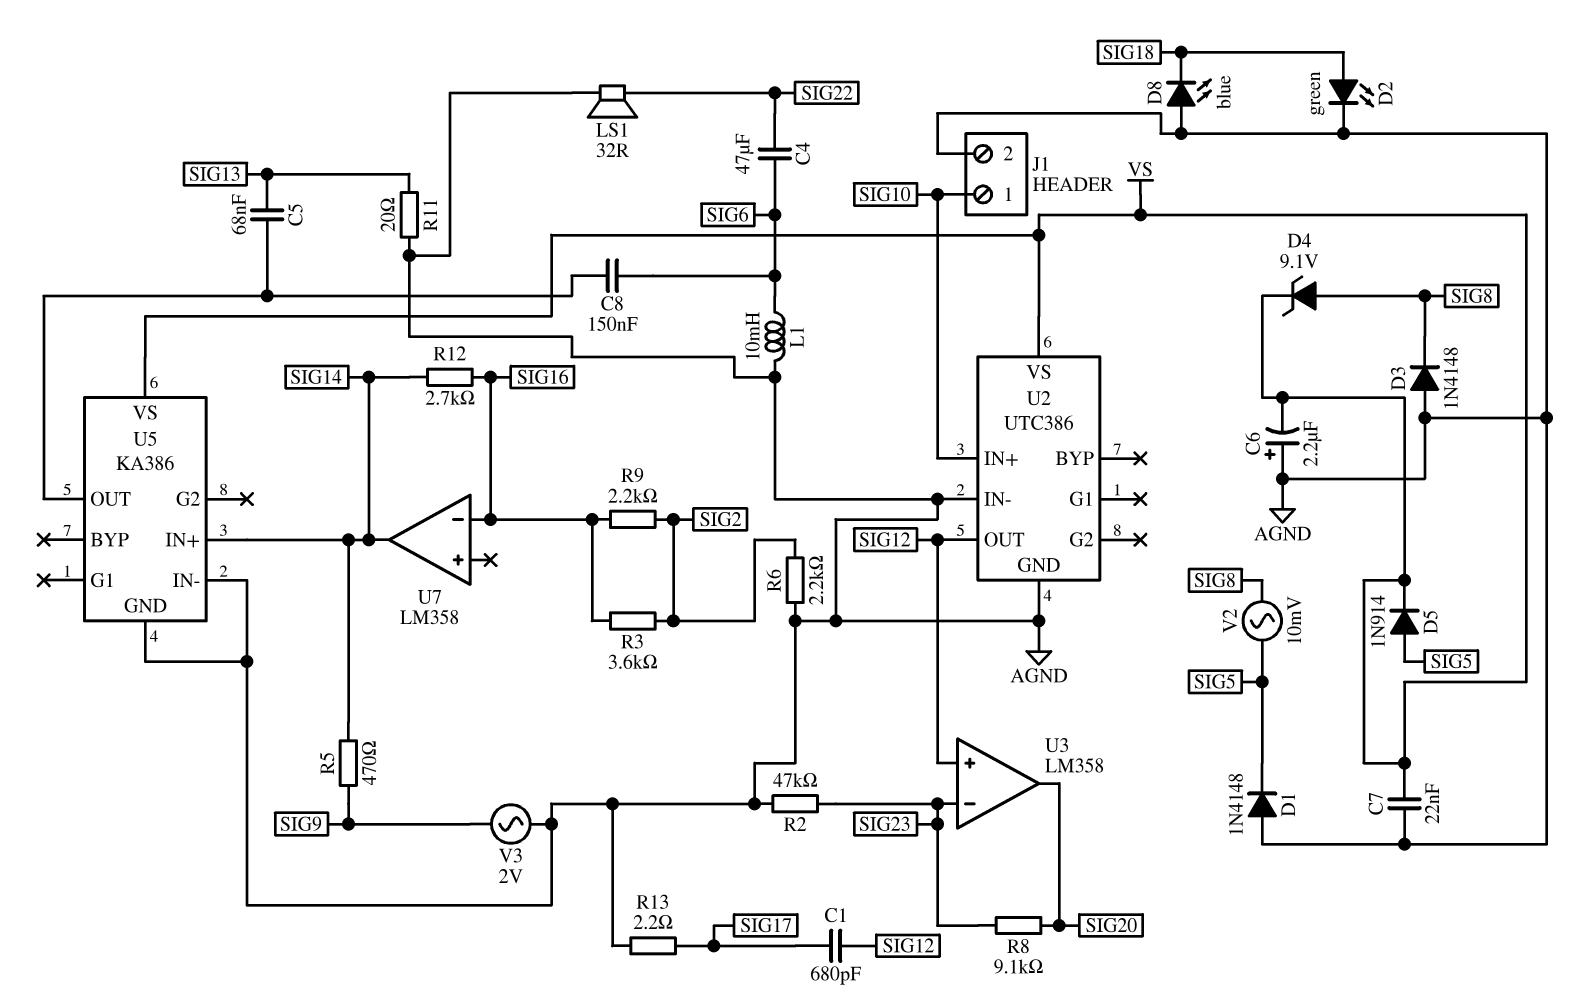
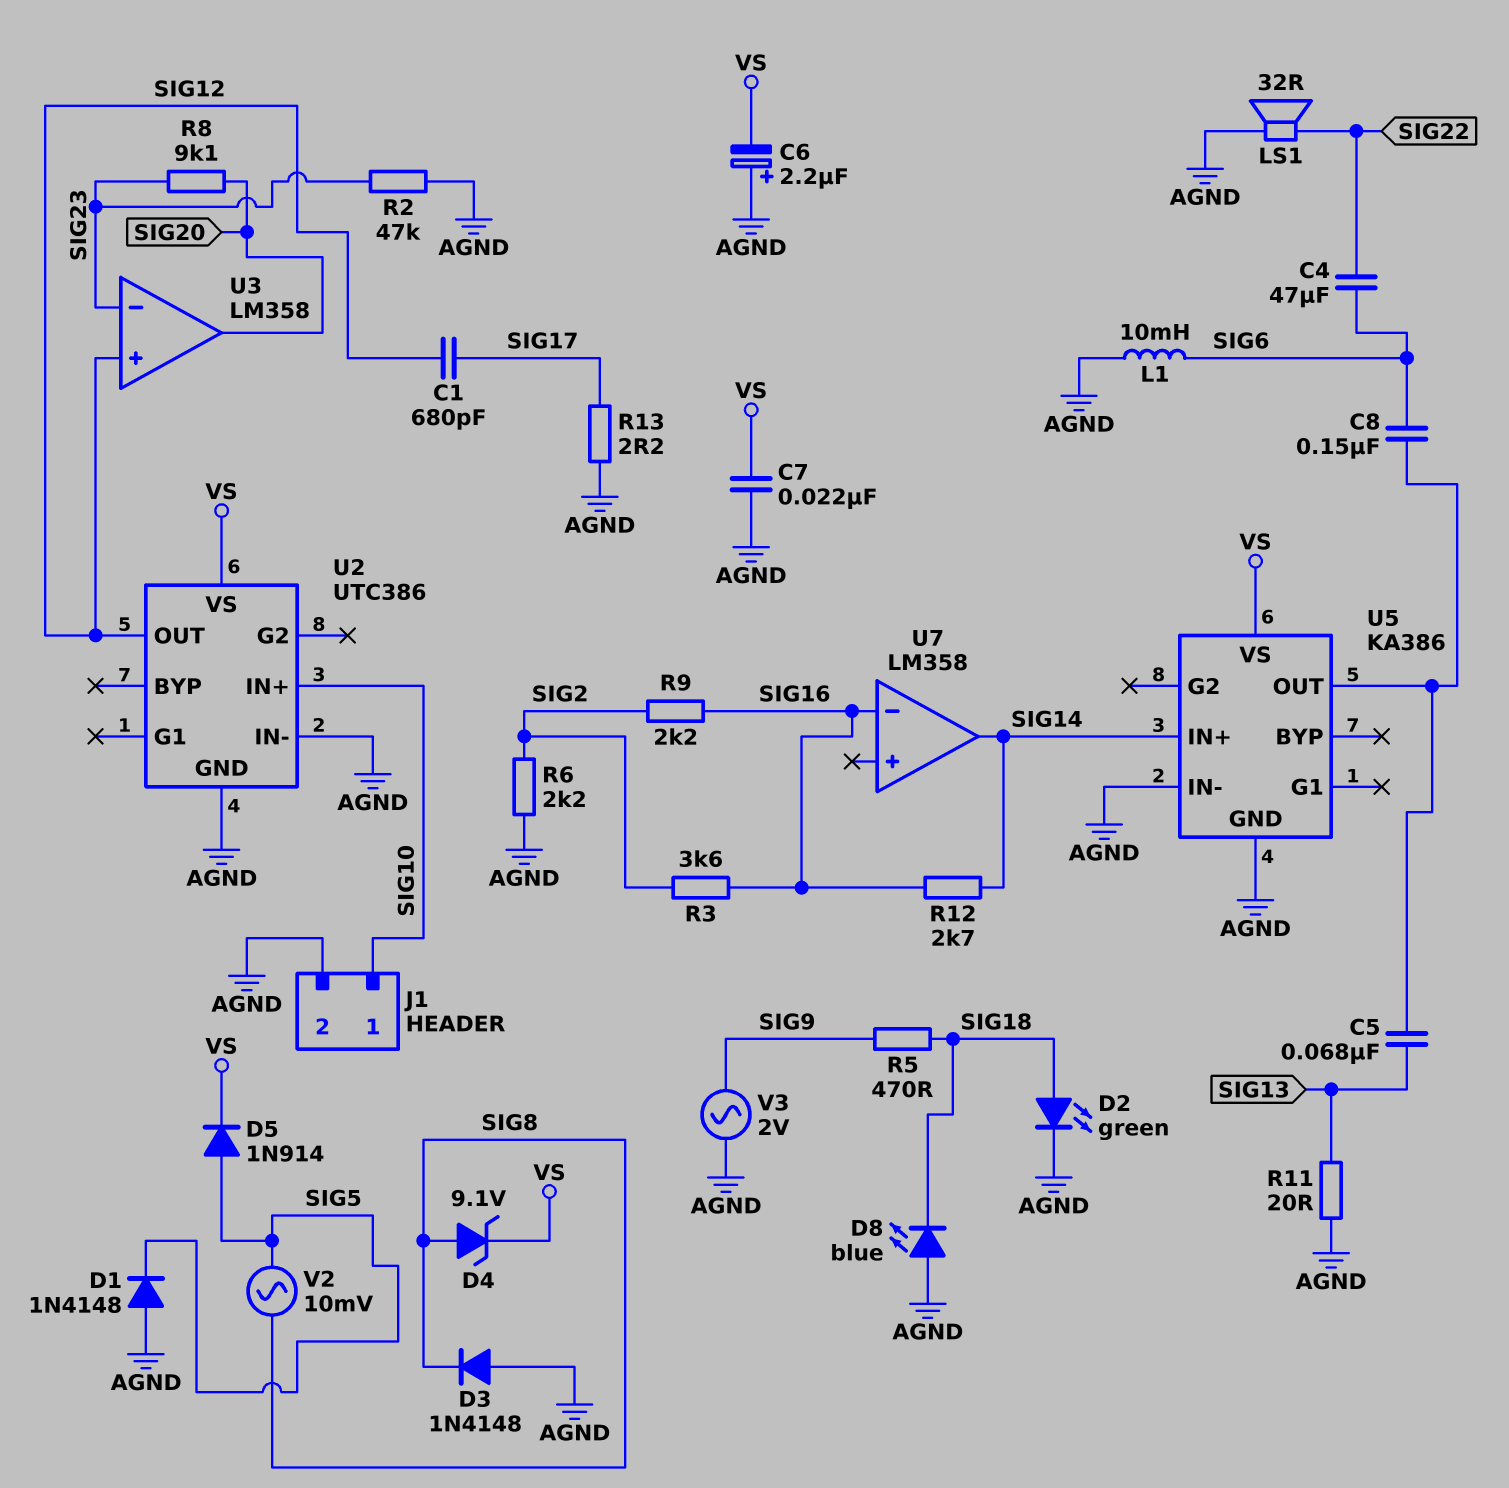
R5: 470 (SIG9, SIG14) -> 470 (SIG9, SIG18)

